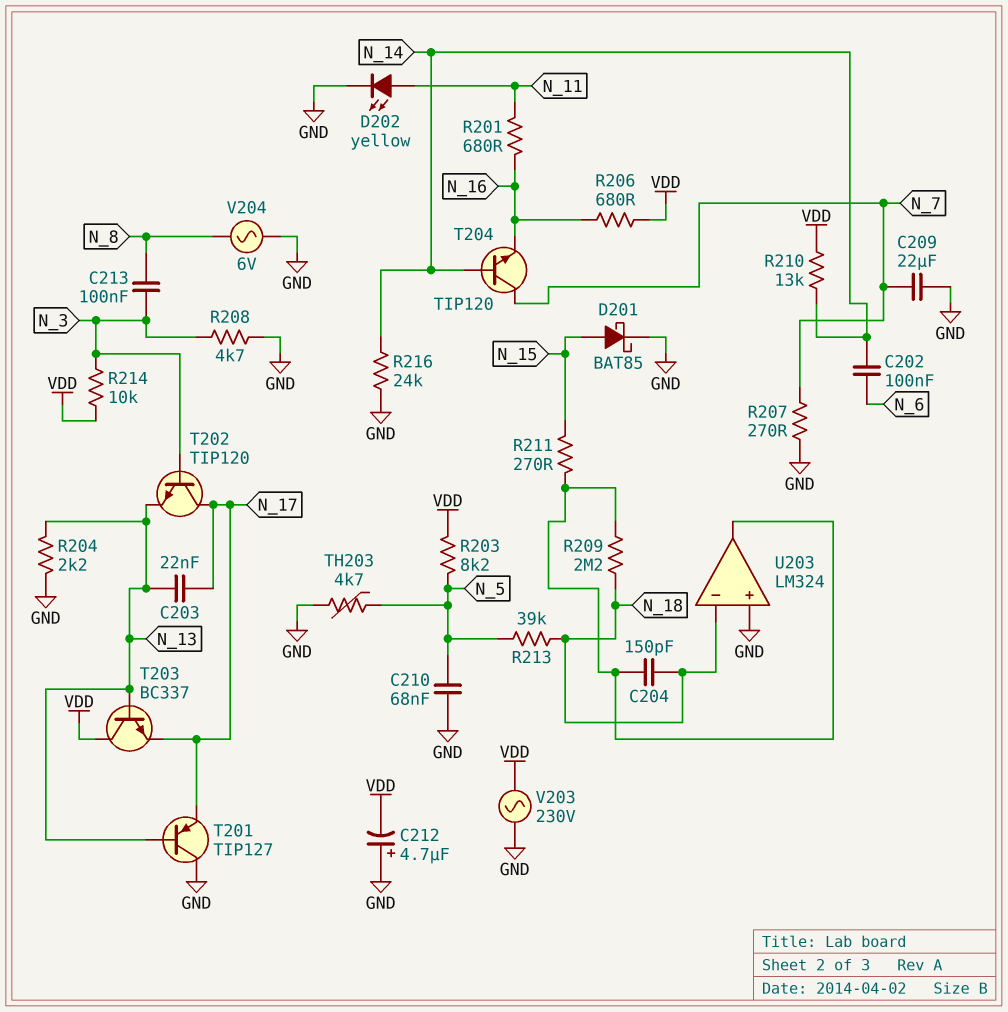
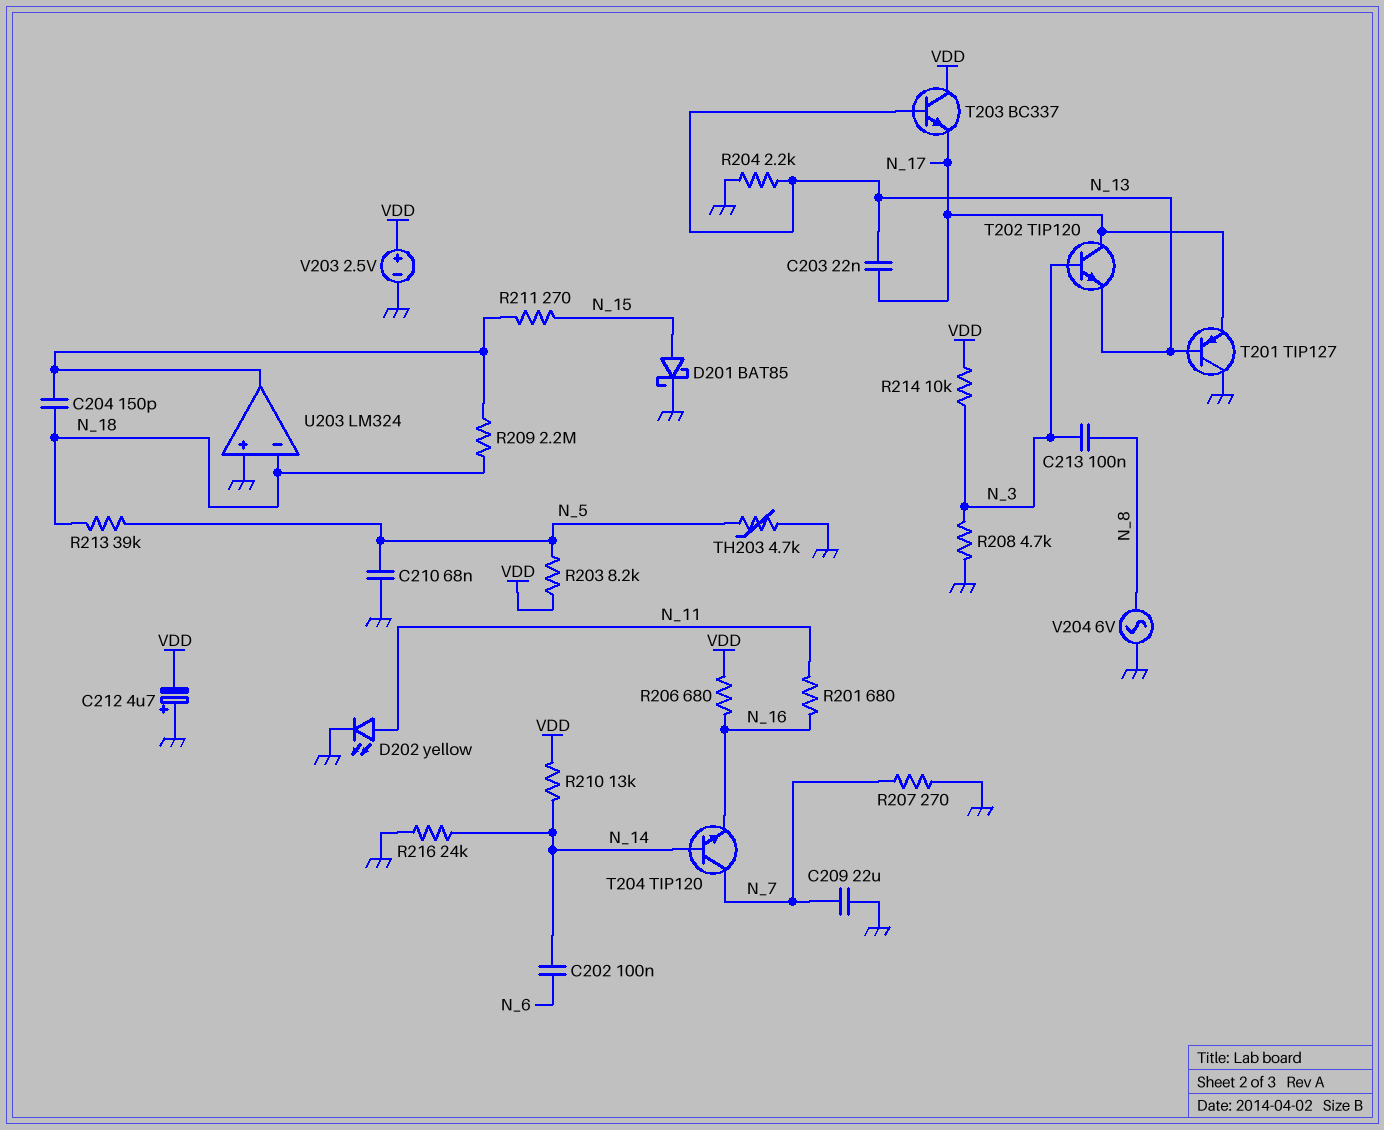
V203: AC 230V (GND, VDD) -> 2.5V (plus VDD, minus GND)

